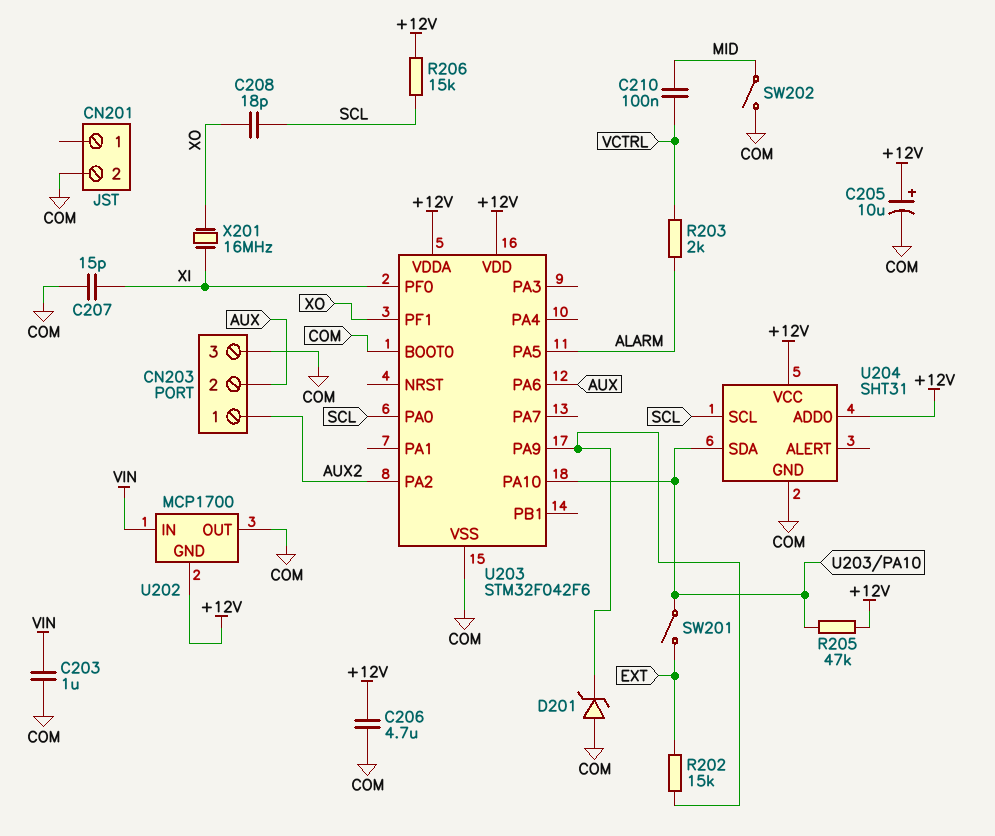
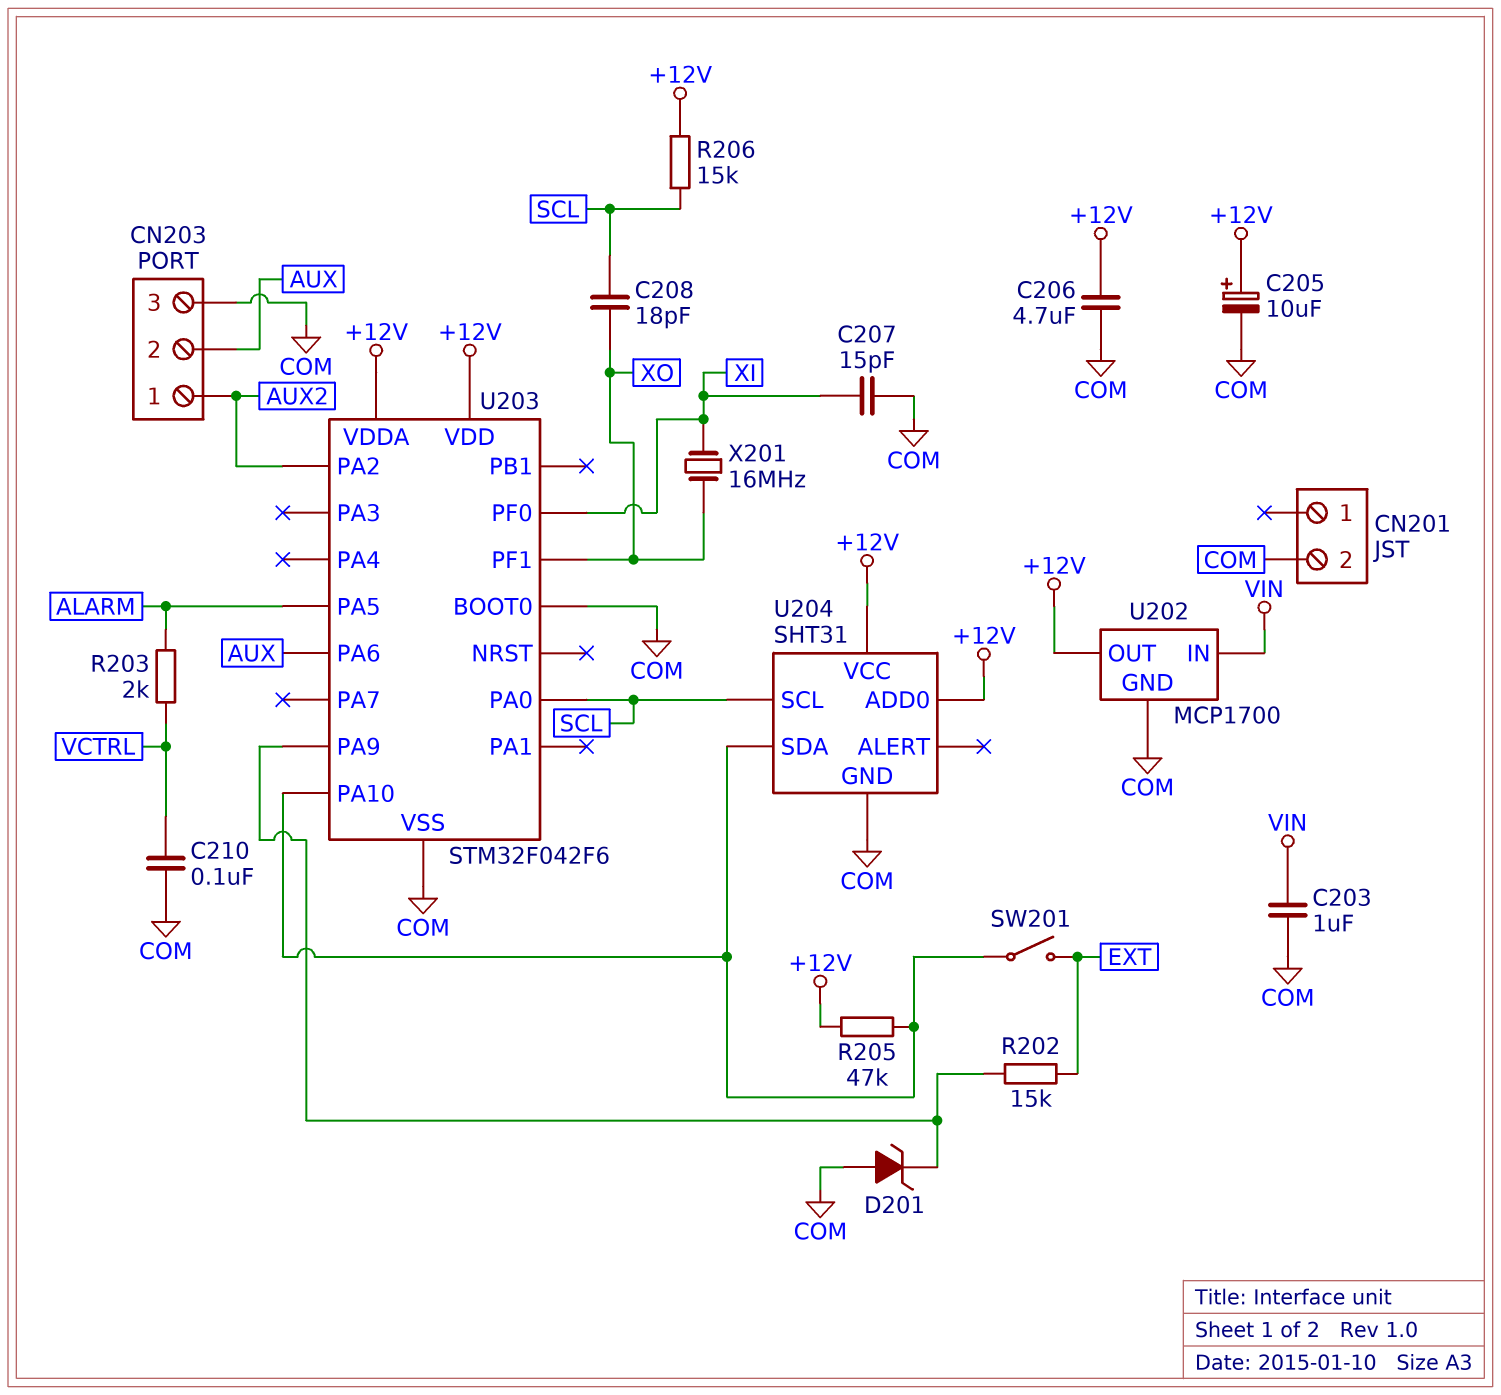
C210: 100nF (MID, VCTRL) -> 100nF (COM, VCTRL)
SW202: switch (COM, MID) -> none
U202 pin GND: +12V -> COM
U202 pin OUT: COM -> +12V

